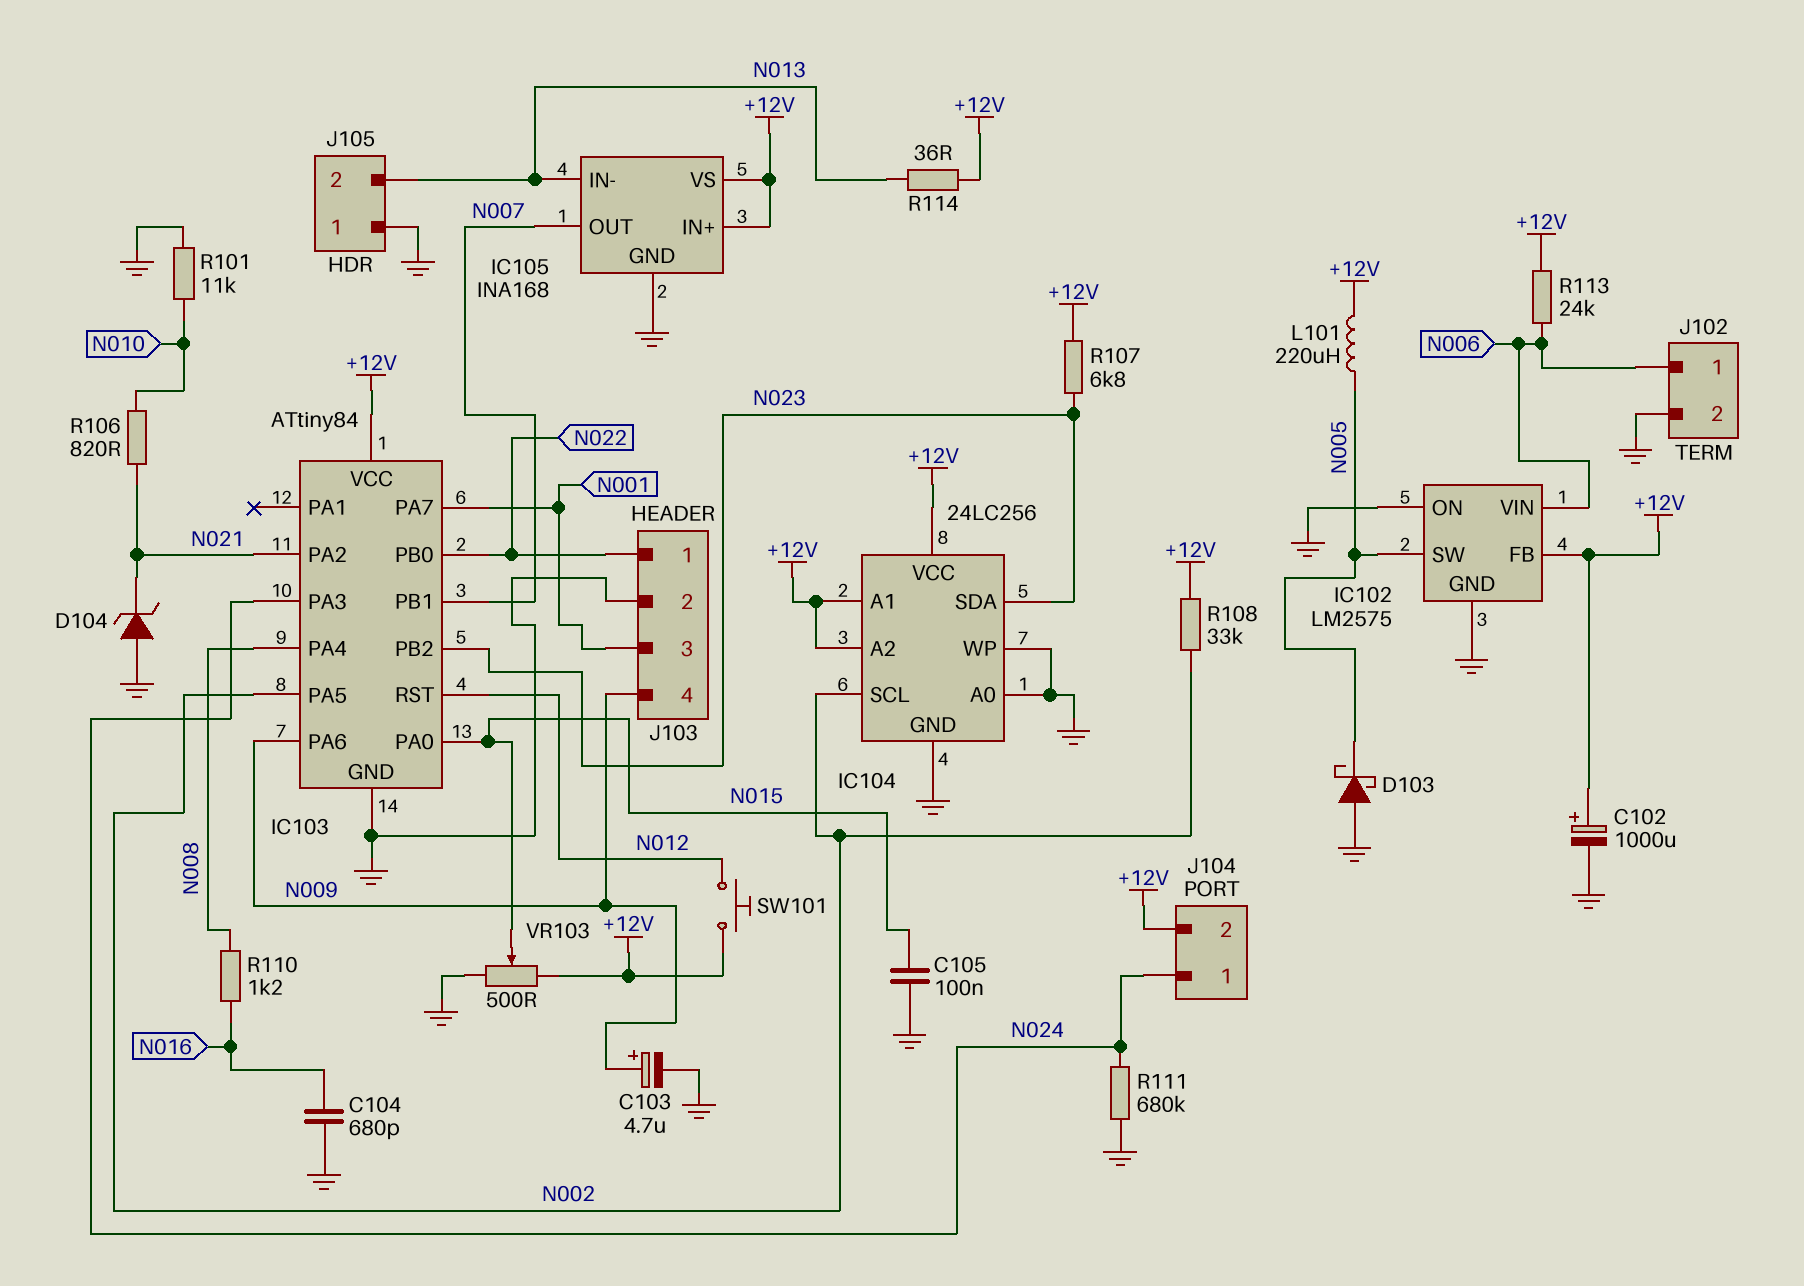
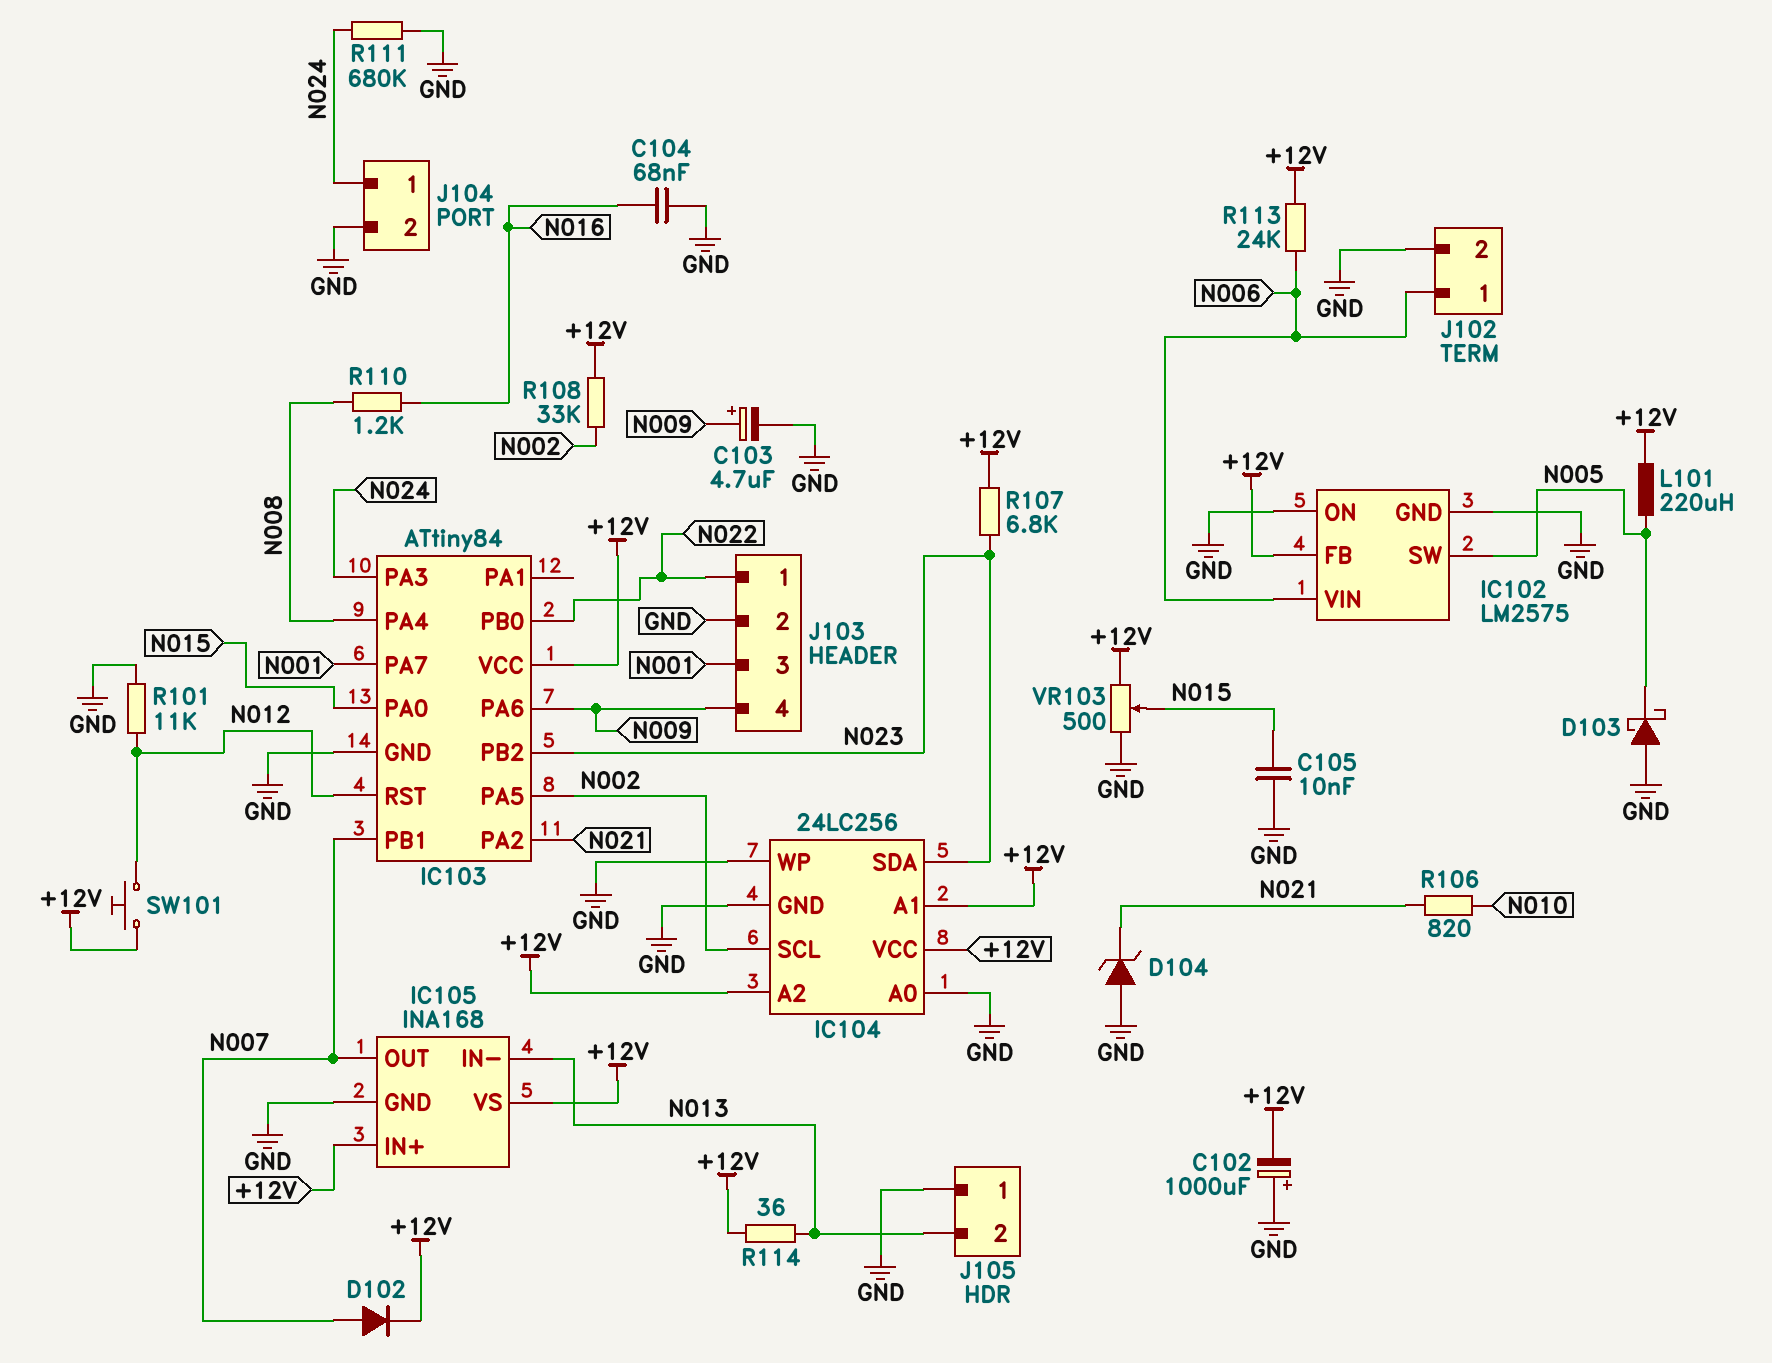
C102: 1000uF (plus +12V, minus GND) -> 1000uF (plus GND, minus +12V)
C104: 680pF (GND, N016) -> 68nF (GND, N016)
C105: 100nF (GND, N015) -> 10nF (GND, N015)
D102: none -> diode (A N007, K +12V)
J104 pin 2: +12V -> GND
R101: 11k (GND, N010) -> 11k (GND, N012)

